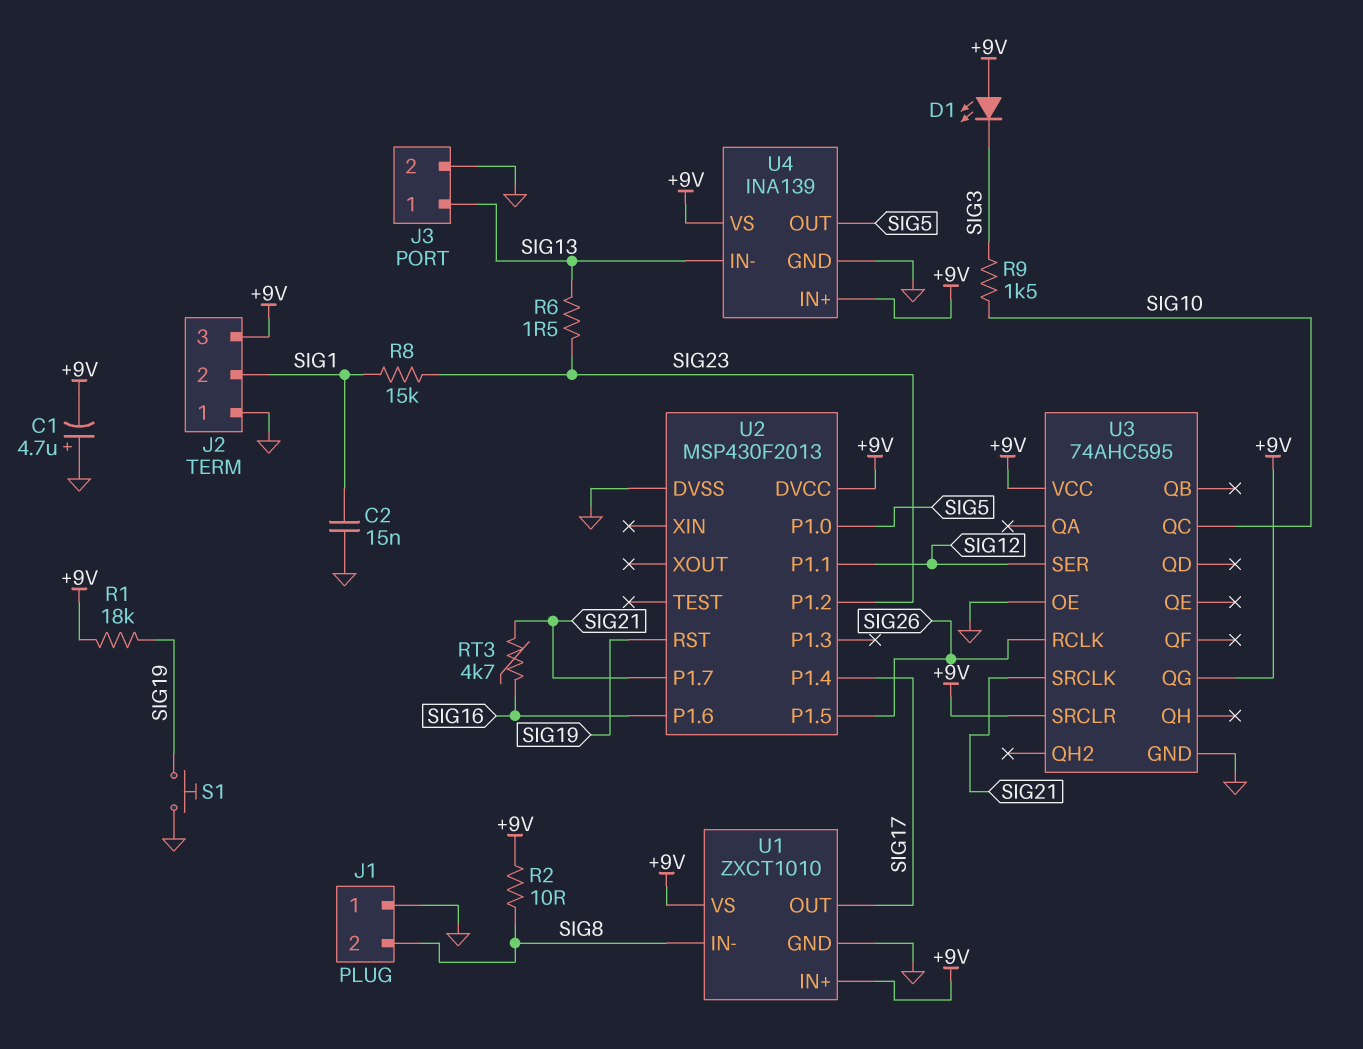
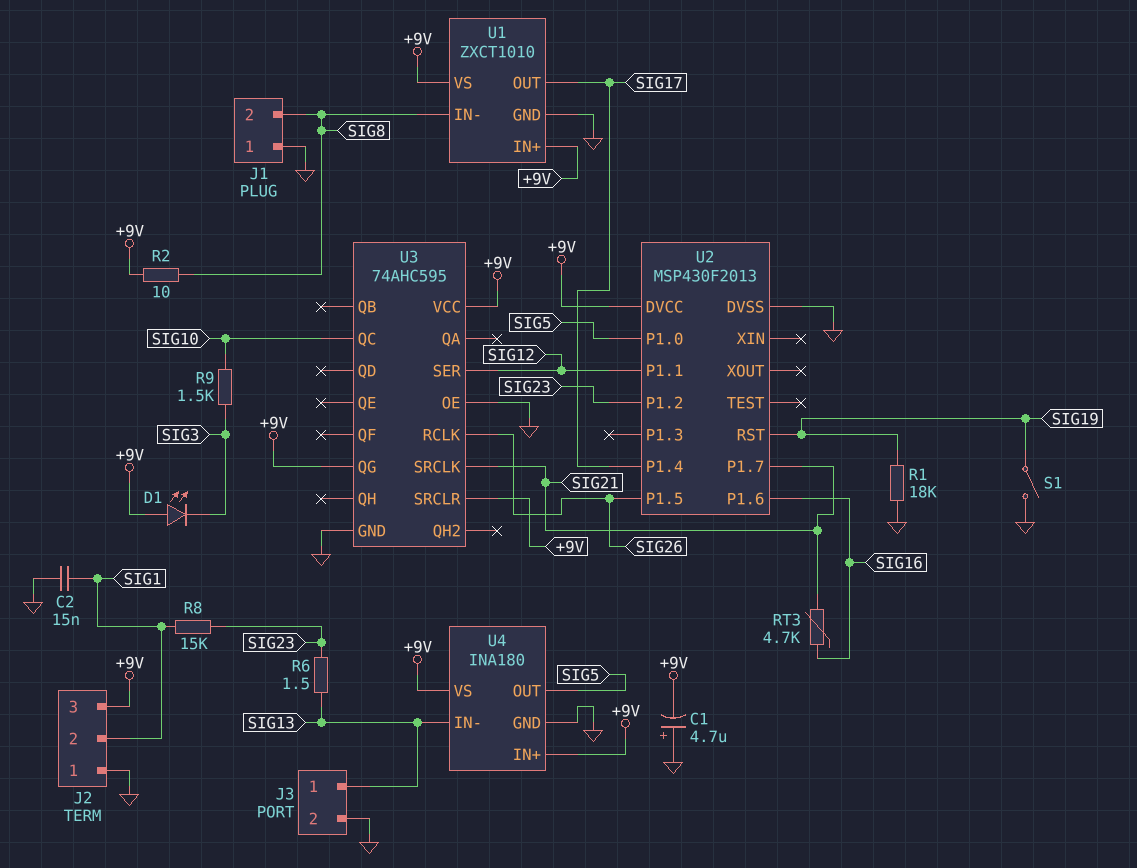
R1: 18k (+9V, SIG19) -> 18k (GND, SIG19)
S1: button (GND, SIG19) -> switch (GND, SIG19)
U4: INA139 -> INA180

